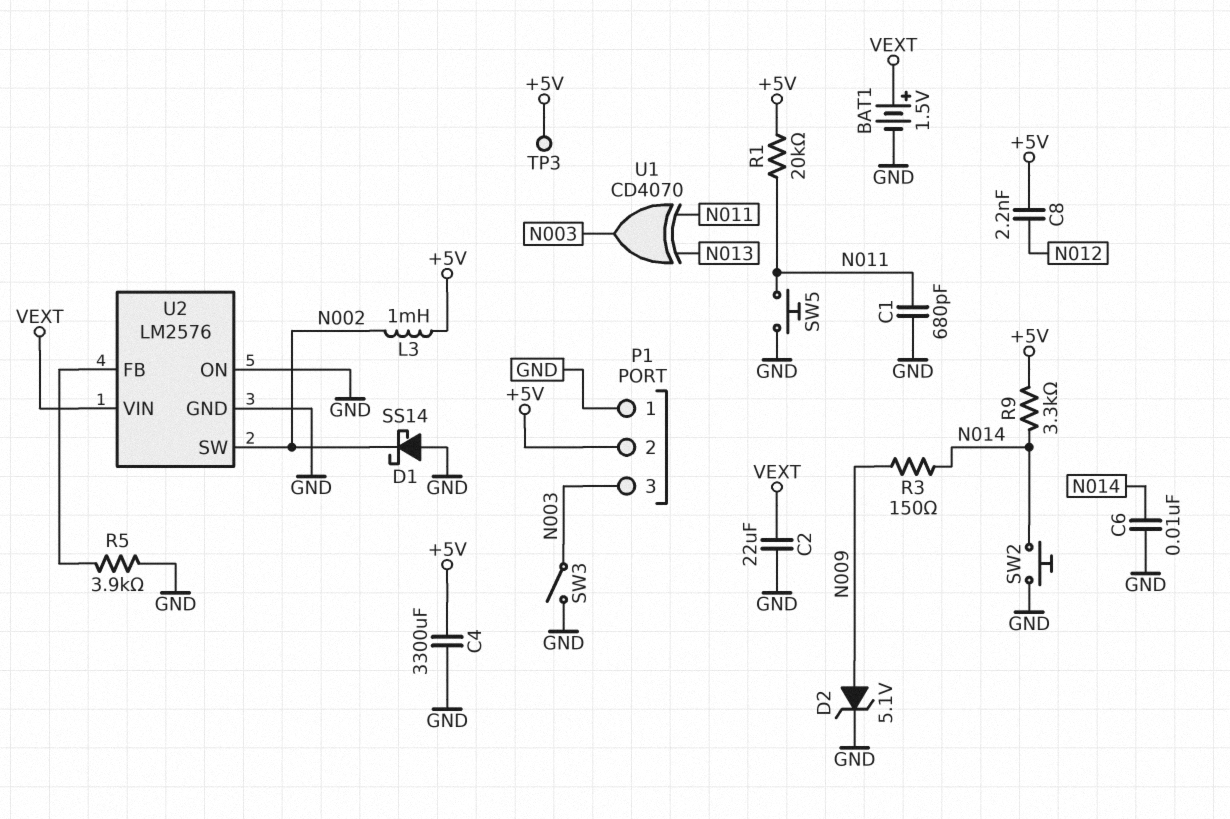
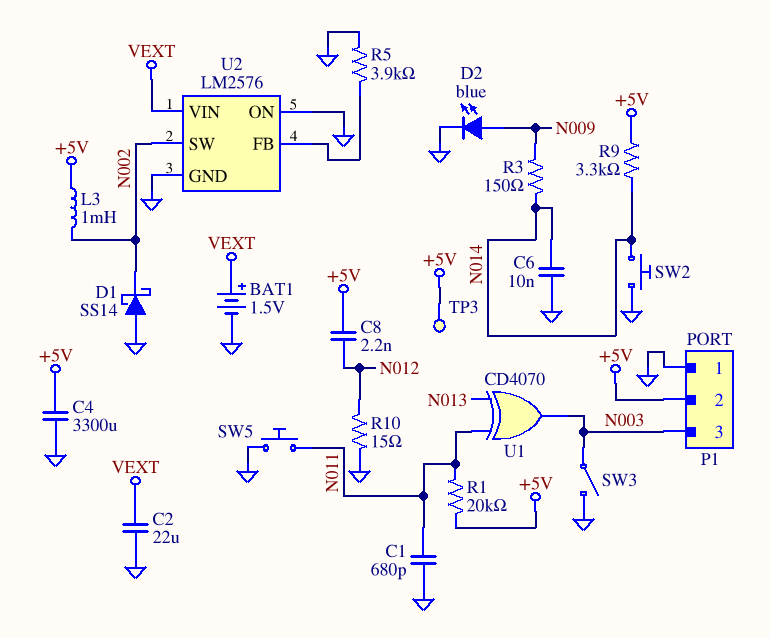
D2: zener 5.1V (A N009, K GND) -> LED blue (A N009, K GND)
R10: none -> 15 (GND, N012)

